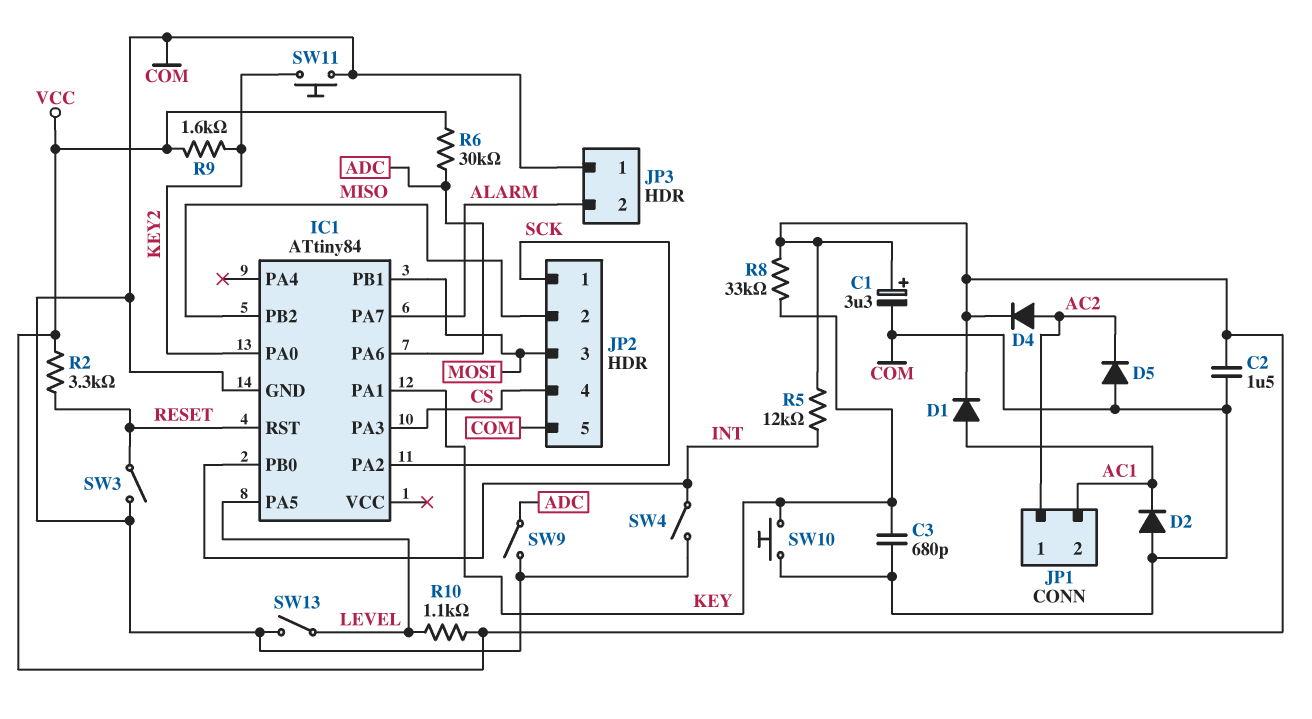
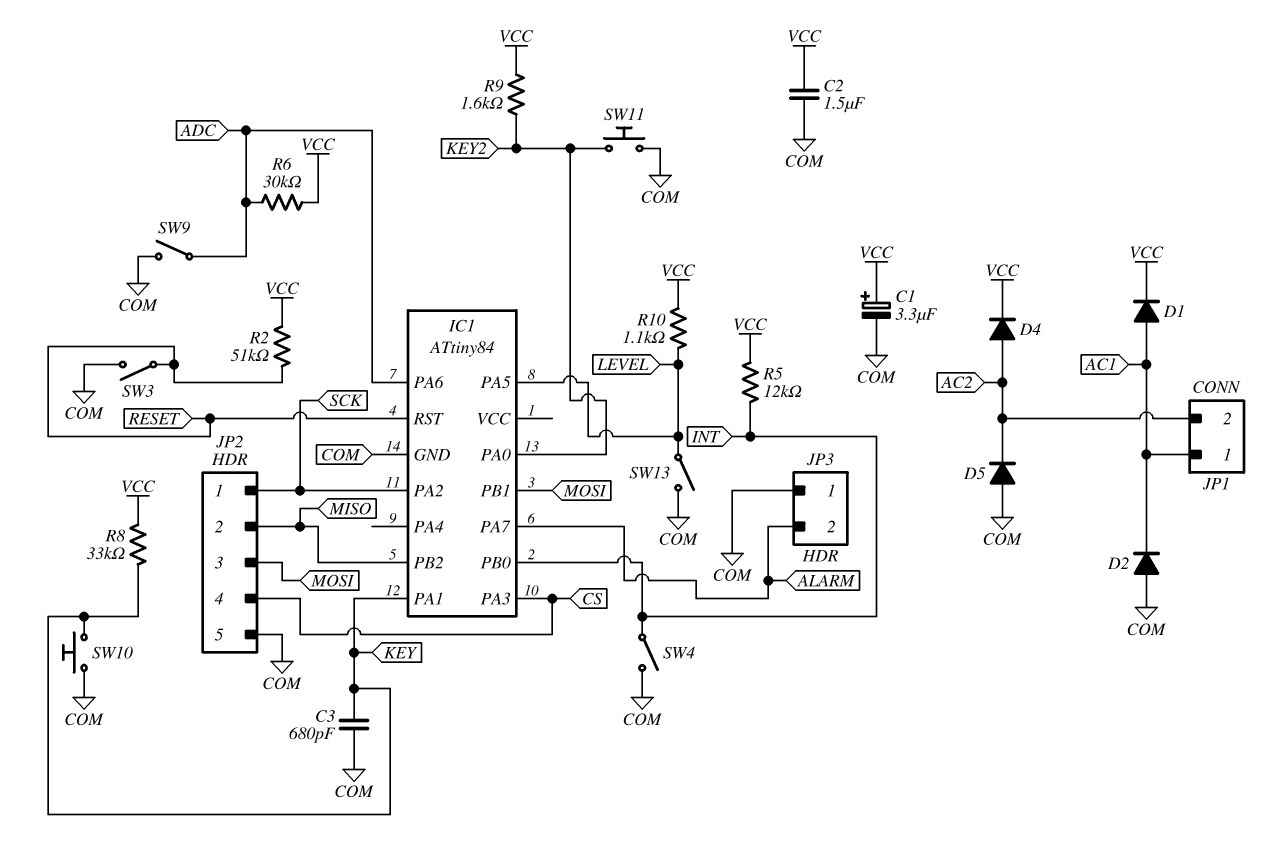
JP1 pin 1: AC2 -> AC1
JP1 pin 2: AC1 -> AC2
R2: 3.3k (RESET, VCC) -> 51k (RESET, VCC)

